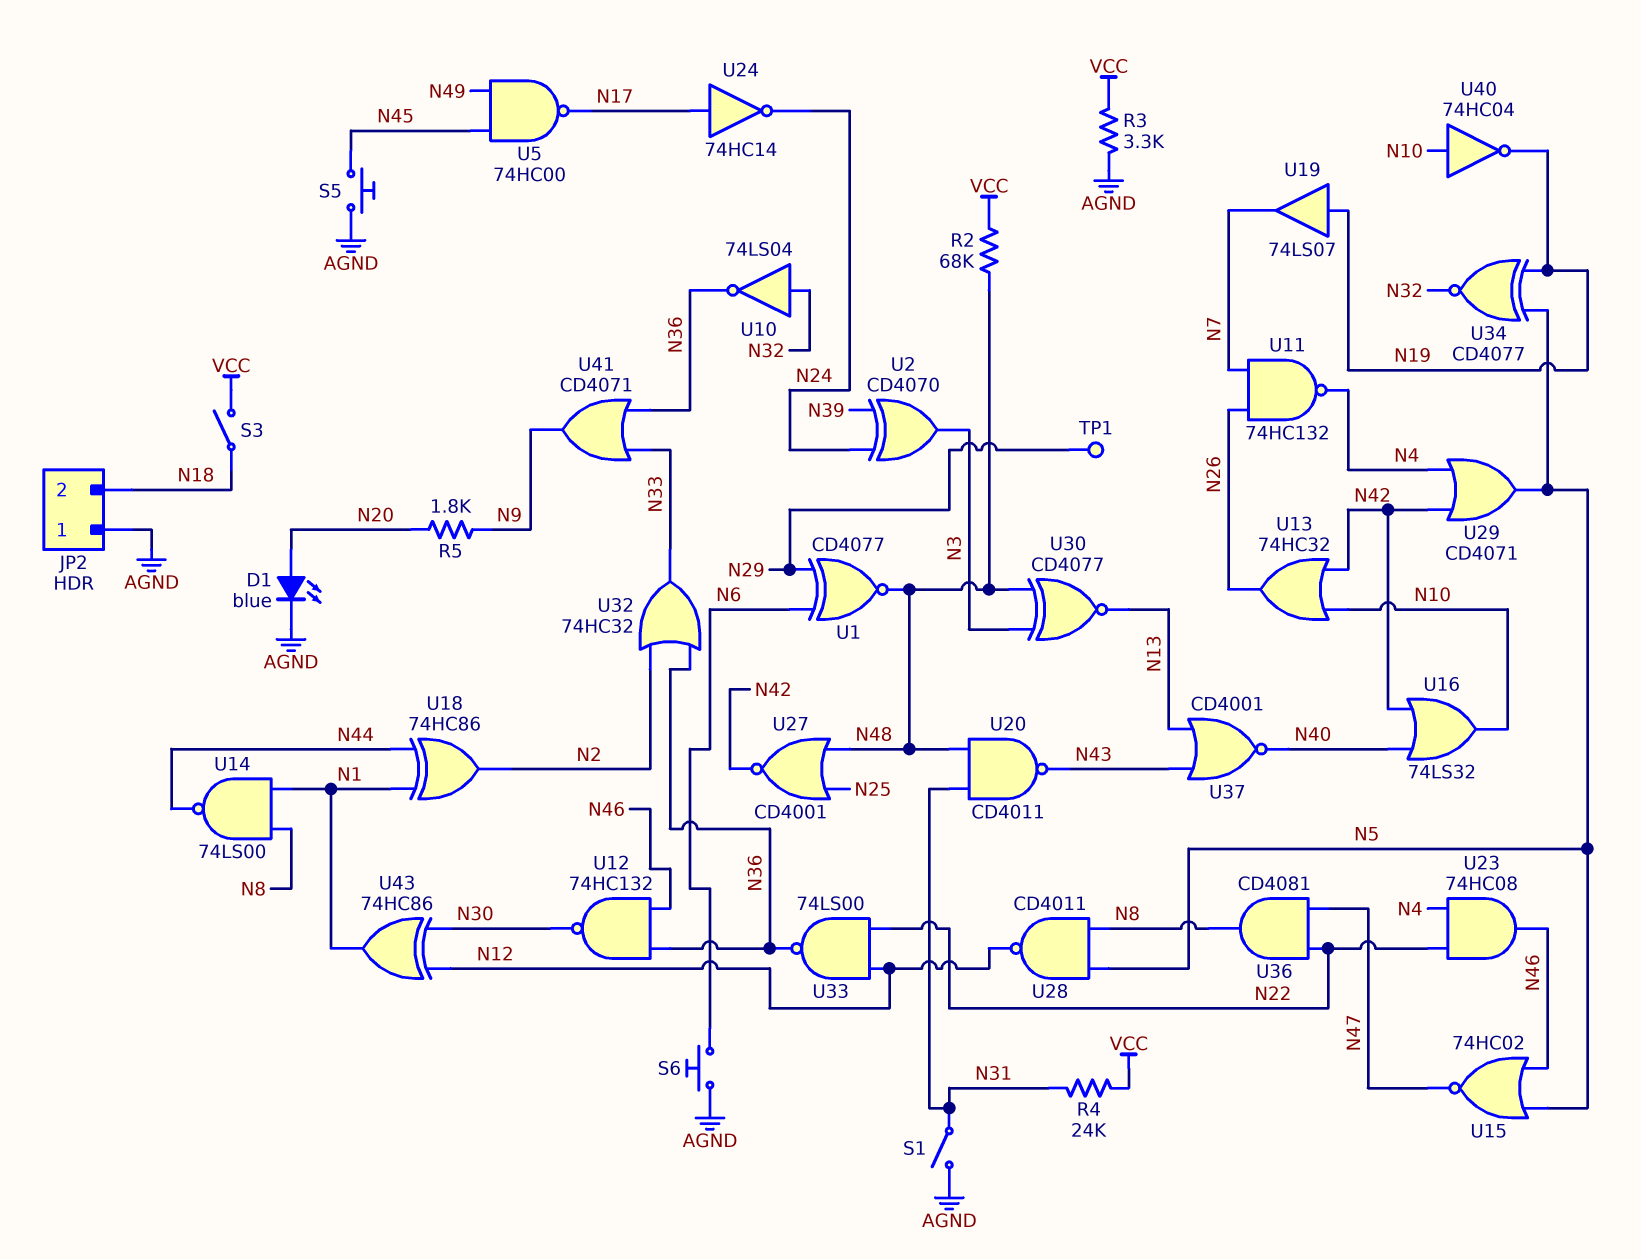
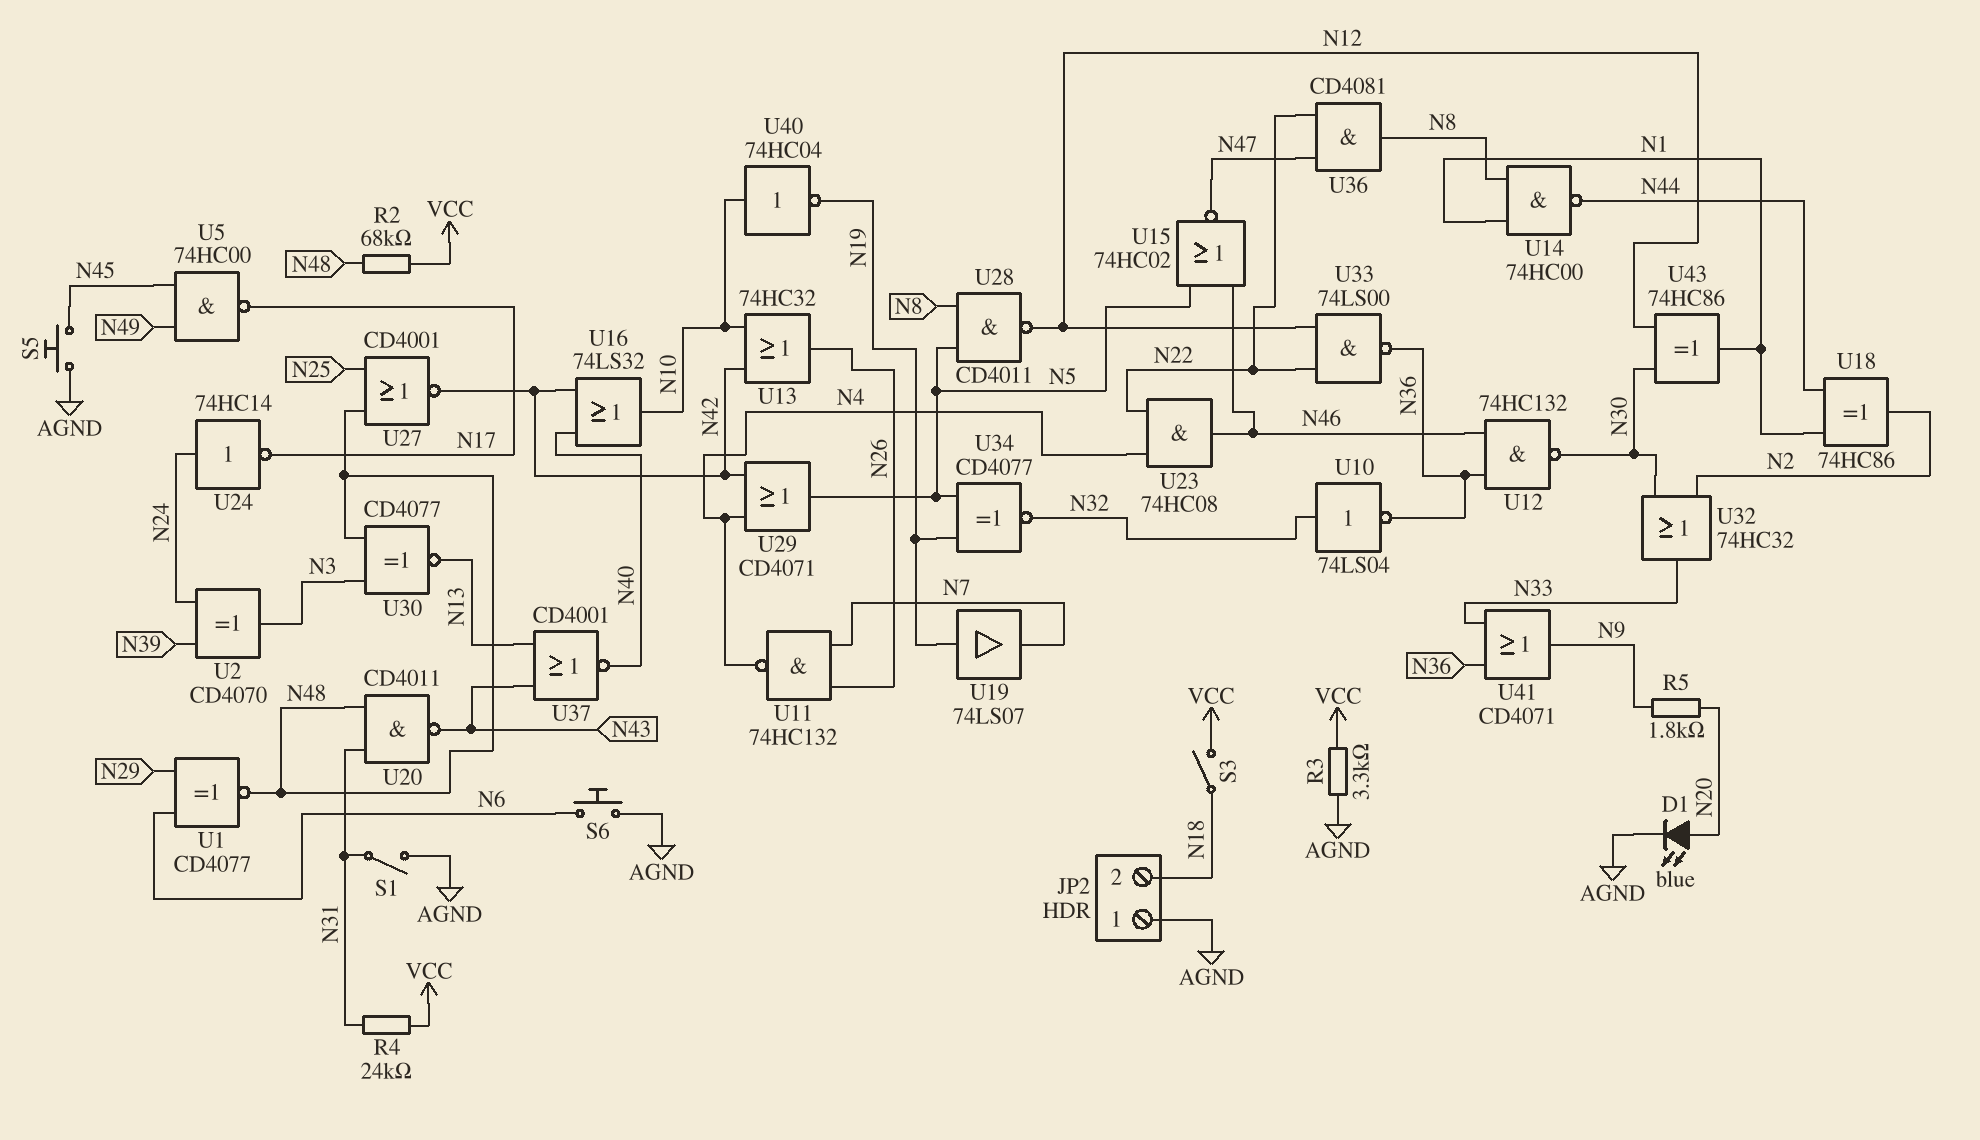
TP1: test point (N29) -> none
U14: NAND 74LS00 (in N1, in N8, out N44) -> NAND 74HC00 (in N1, in N8, out N44)
U24: NOT 74HC14 (in N17, out N24) -> NOT 74HC14 (in N24, out N17)
U32: OR 74HC32 (in N2, in N36, out N33) -> OR 74HC32 (in N2, in N30, out N33)

